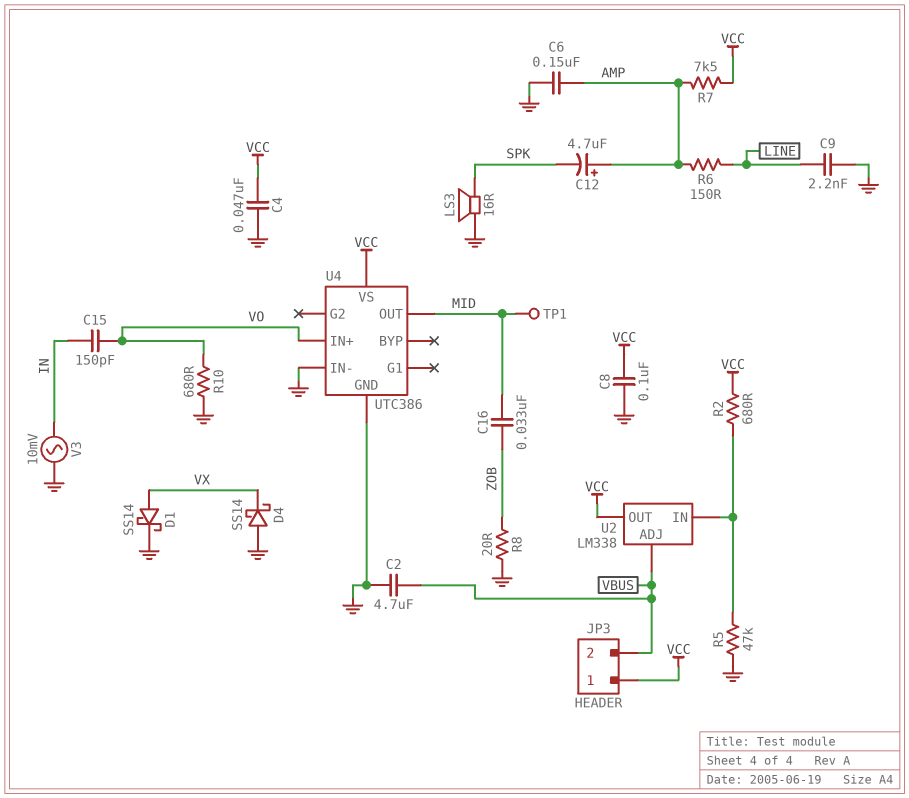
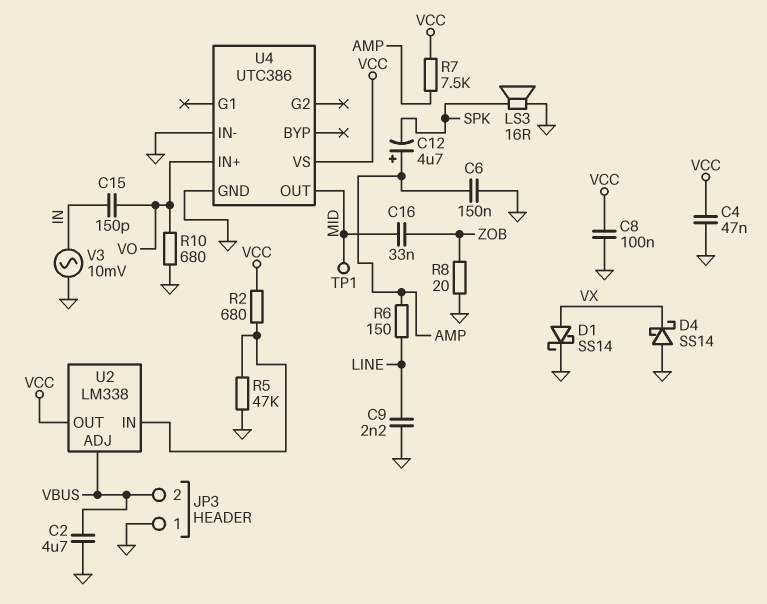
JP3 pin 1: VCC -> GND

